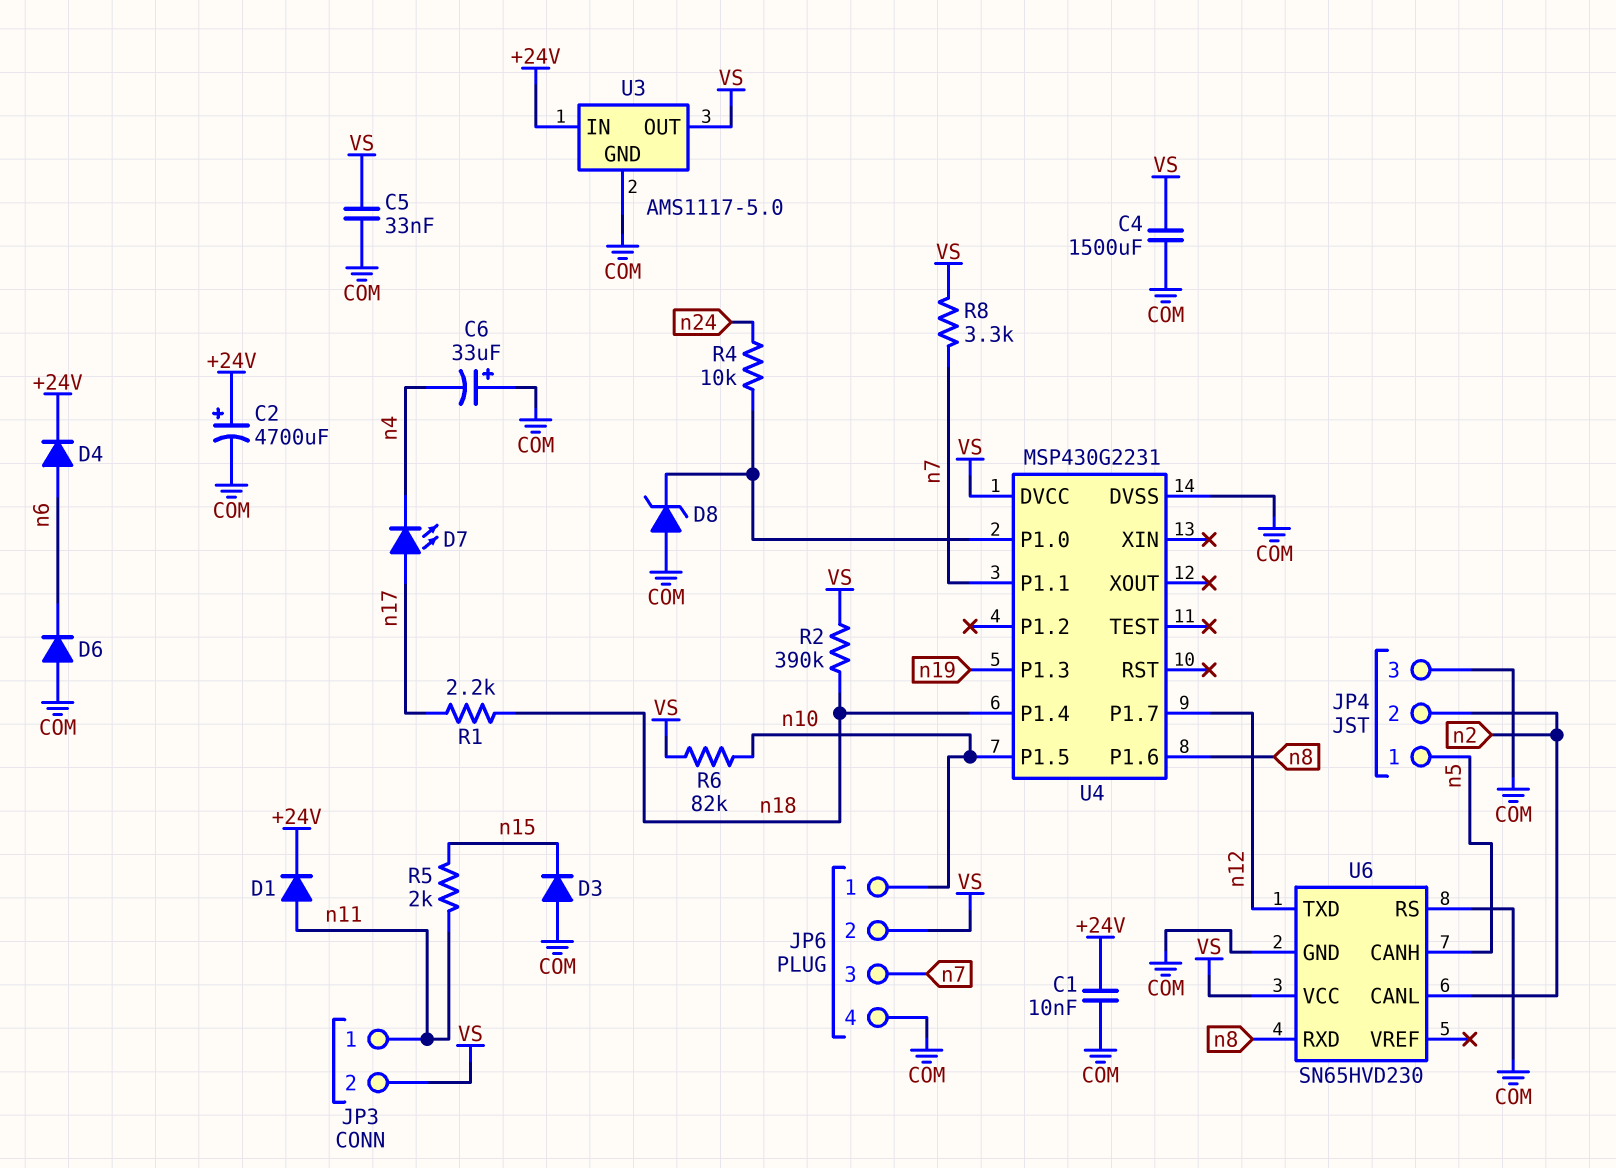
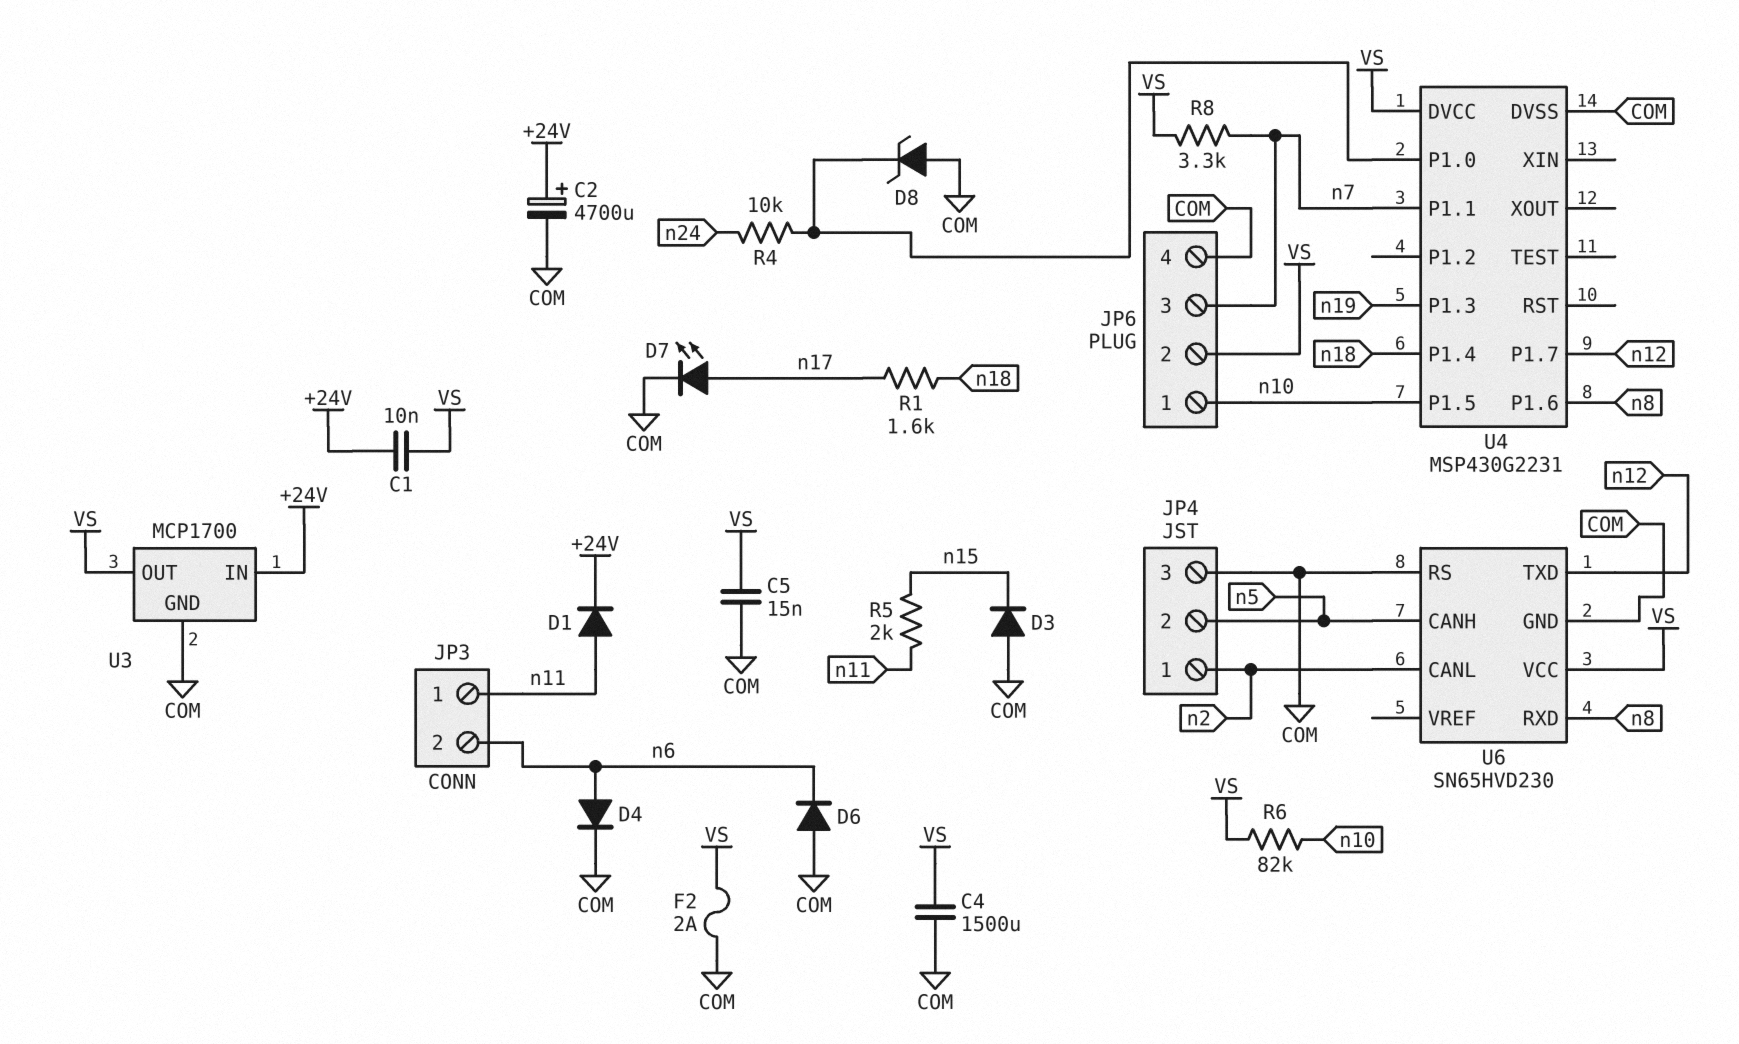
C1: 10nF (+24V, COM) -> 10nF (+24V, VS)
C5: 33nF (COM, VS) -> 15nF (COM, VS)
C6: 33uF (plus COM, minus n4) -> none
D4: diode (A n6, K +24V) -> diode (A n6, K COM)
D7: LED (A n17, K n4) -> LED (A n17, K COM)
F2: none -> 2A (COM, VS)
JP3 pin 2: VS -> n6
JP4 pin 1: n5 -> n2
JP4 pin 2: n2 -> n5
R1: 2.2k (n17, n18) -> 1.6k (n17, n18)
R2: 390k (VS, n18) -> none
U3: AMS1117-5.0 -> MCP1700

